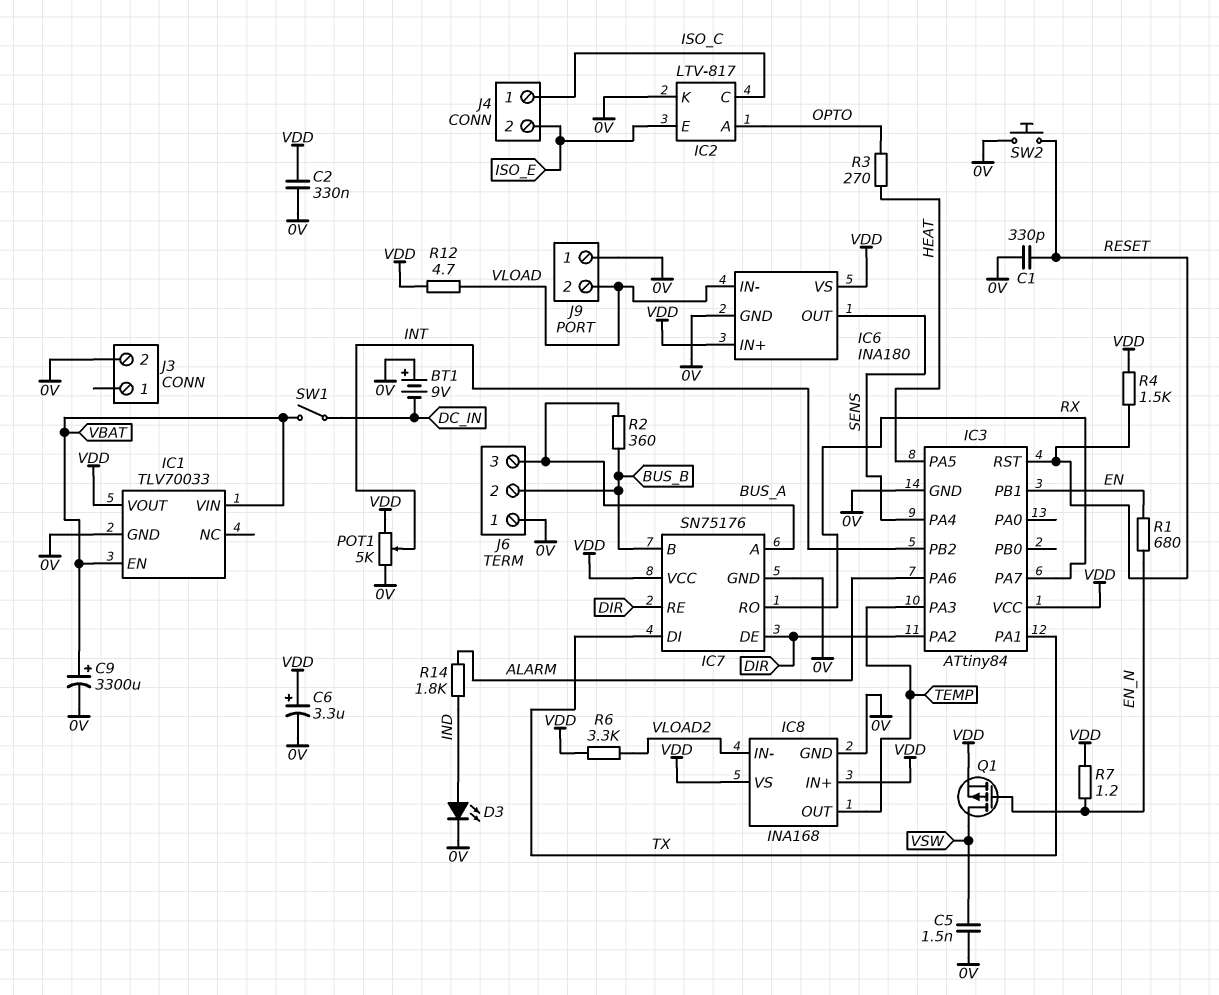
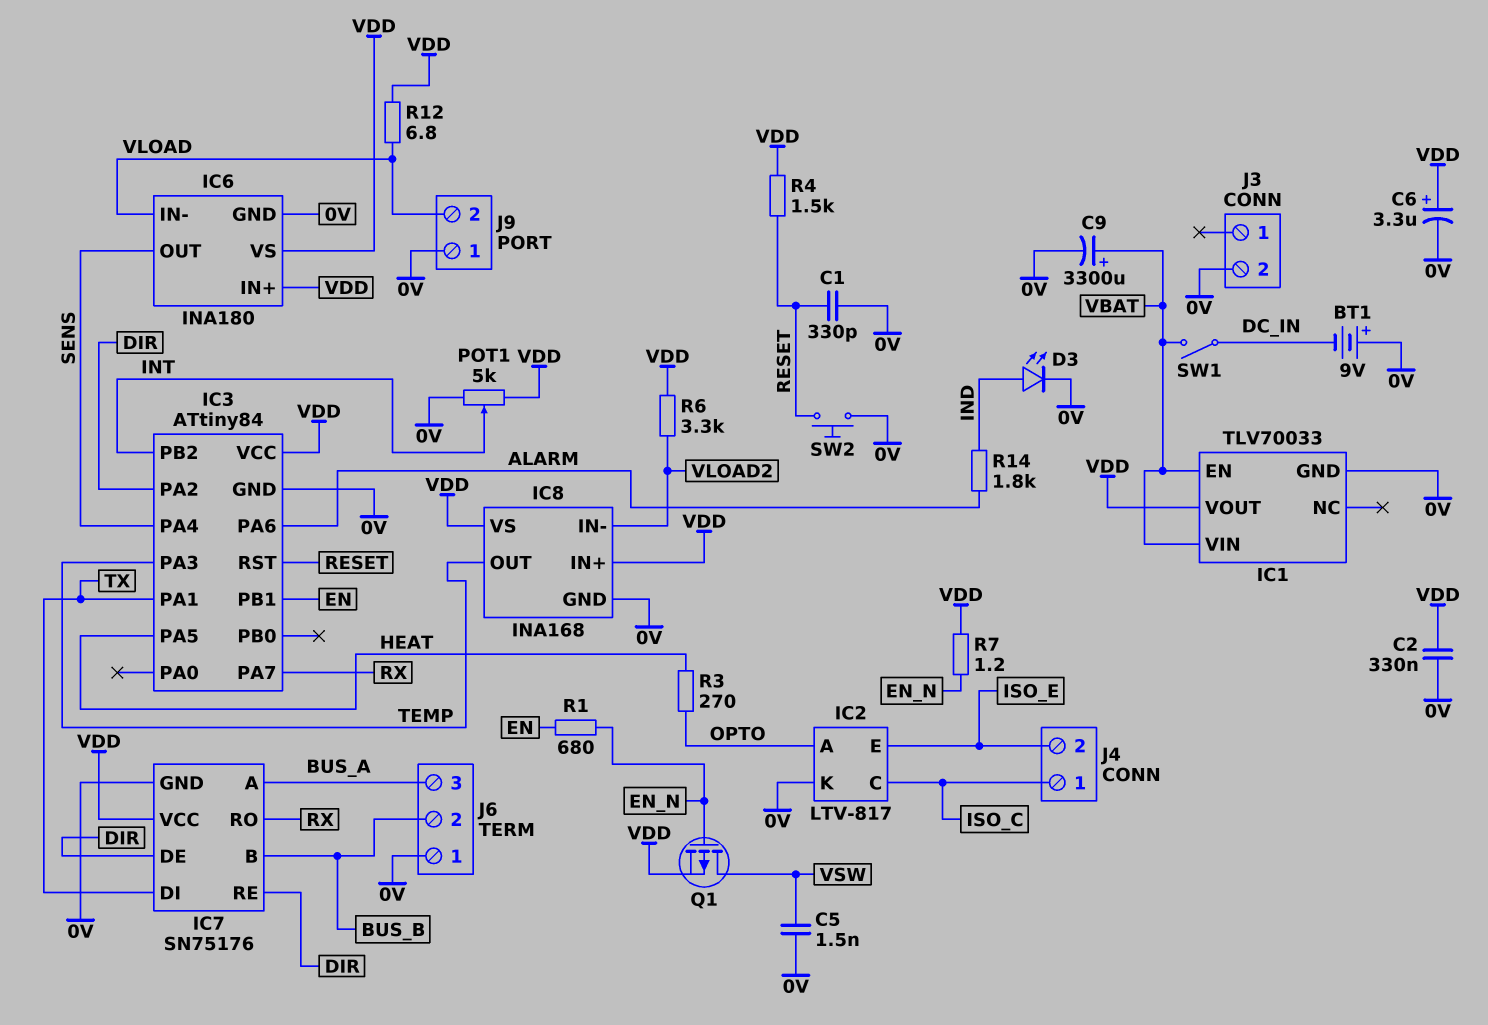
R2: 360 (BUS_A, BUS_B) -> none
R12: 4.7 (VDD, VLOAD) -> 6.8 (VDD, VLOAD)

